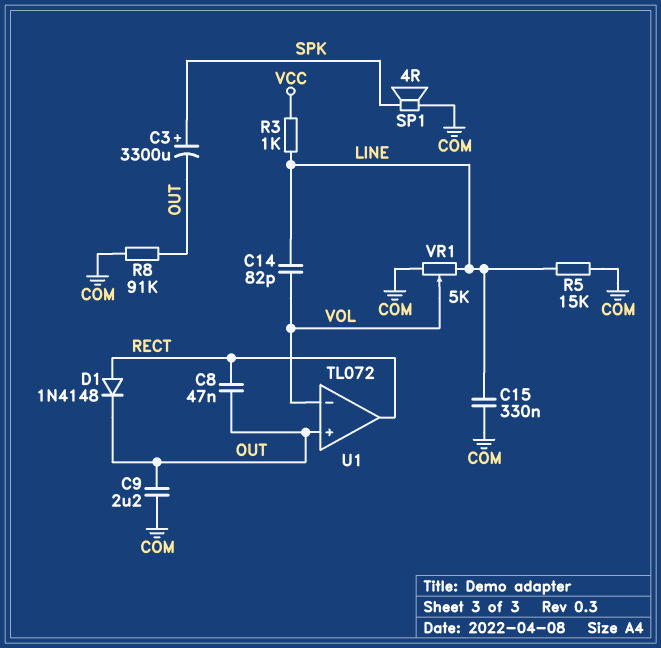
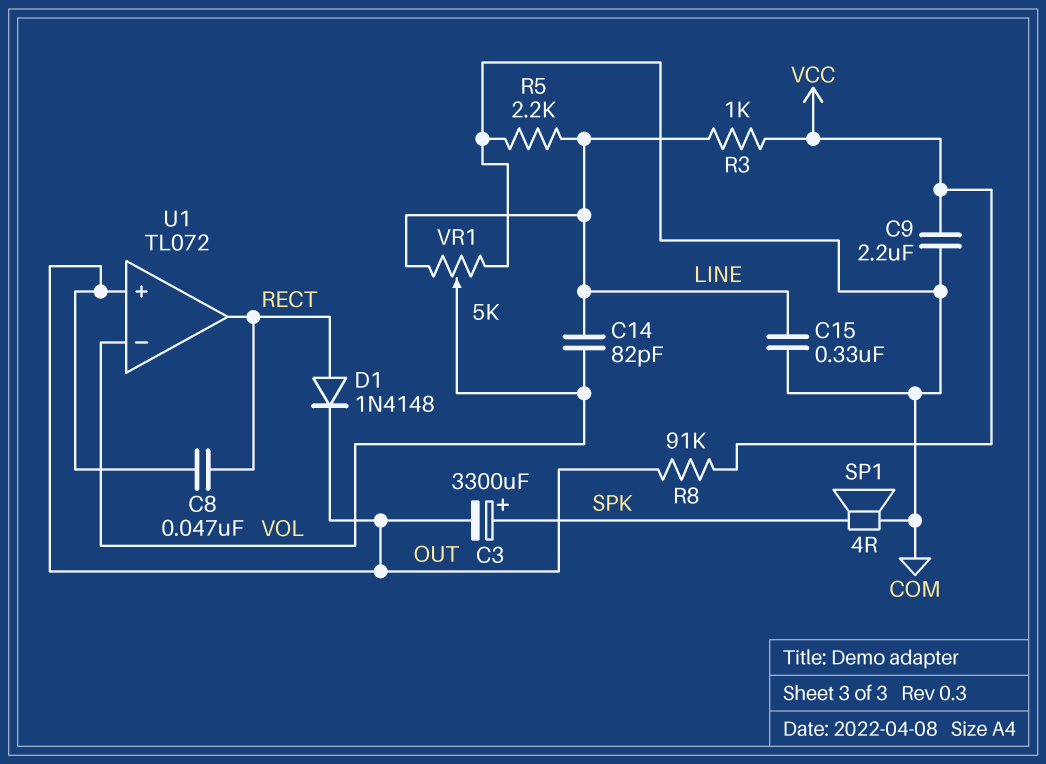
C9: 2.2uF (COM, OUT) -> 2.2uF (COM, VCC)
R5: 15k (COM, LINE) -> 2.2k (COM, LINE)
R8: 91k (COM, OUT) -> 91k (OUT, VCC)

